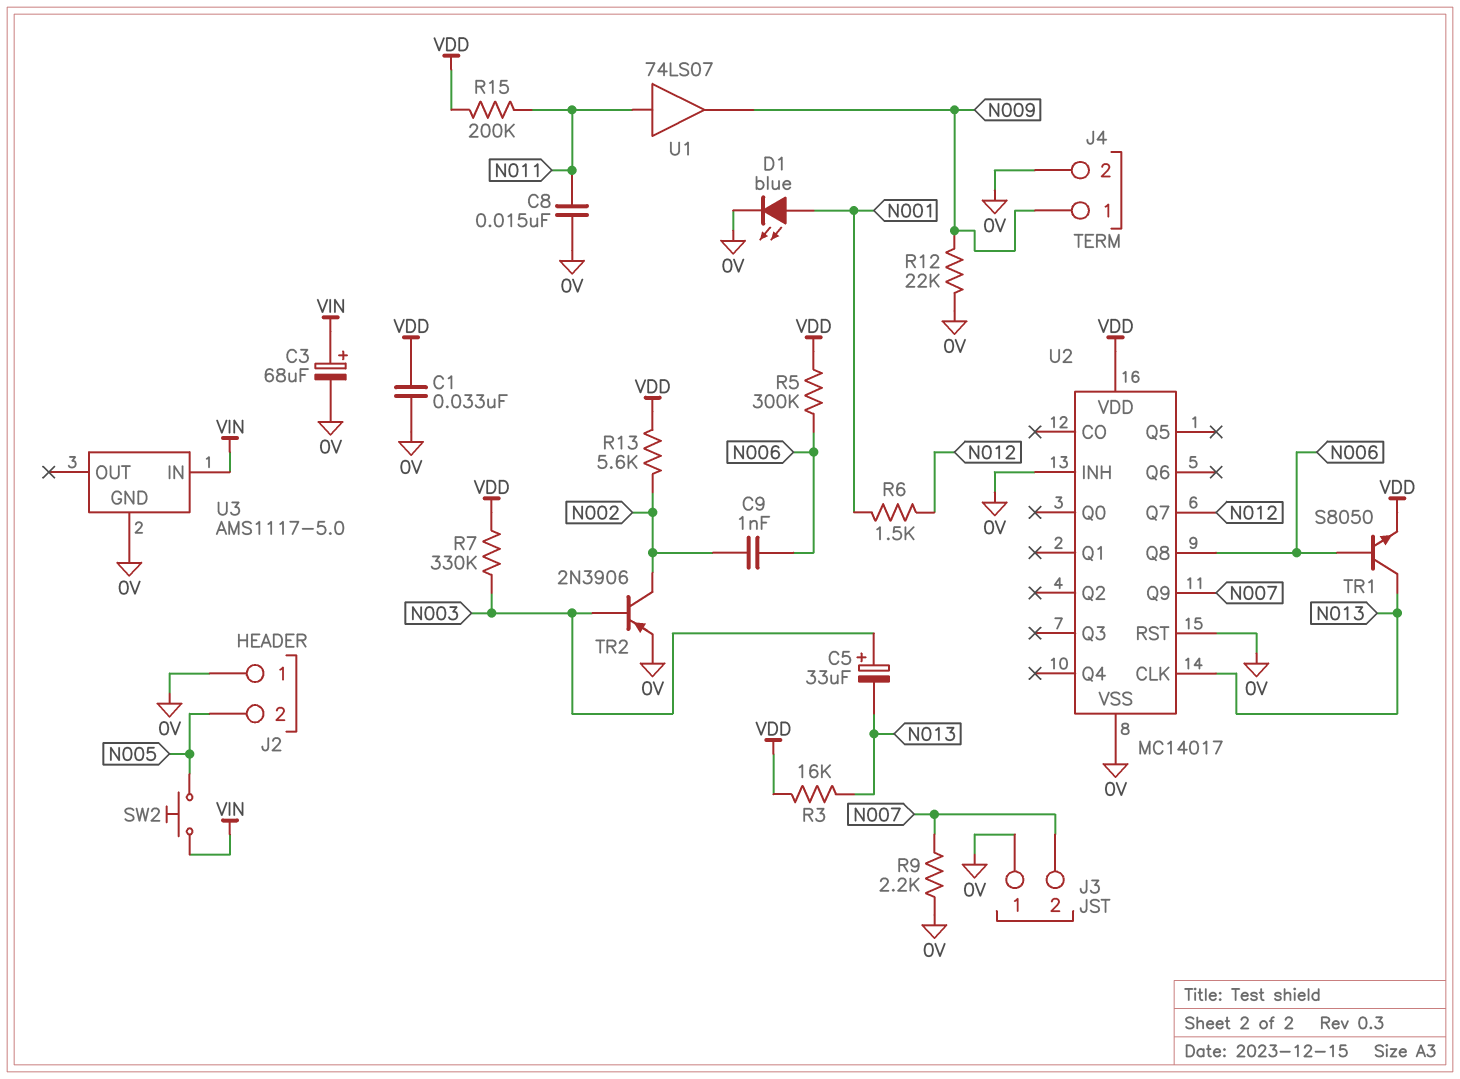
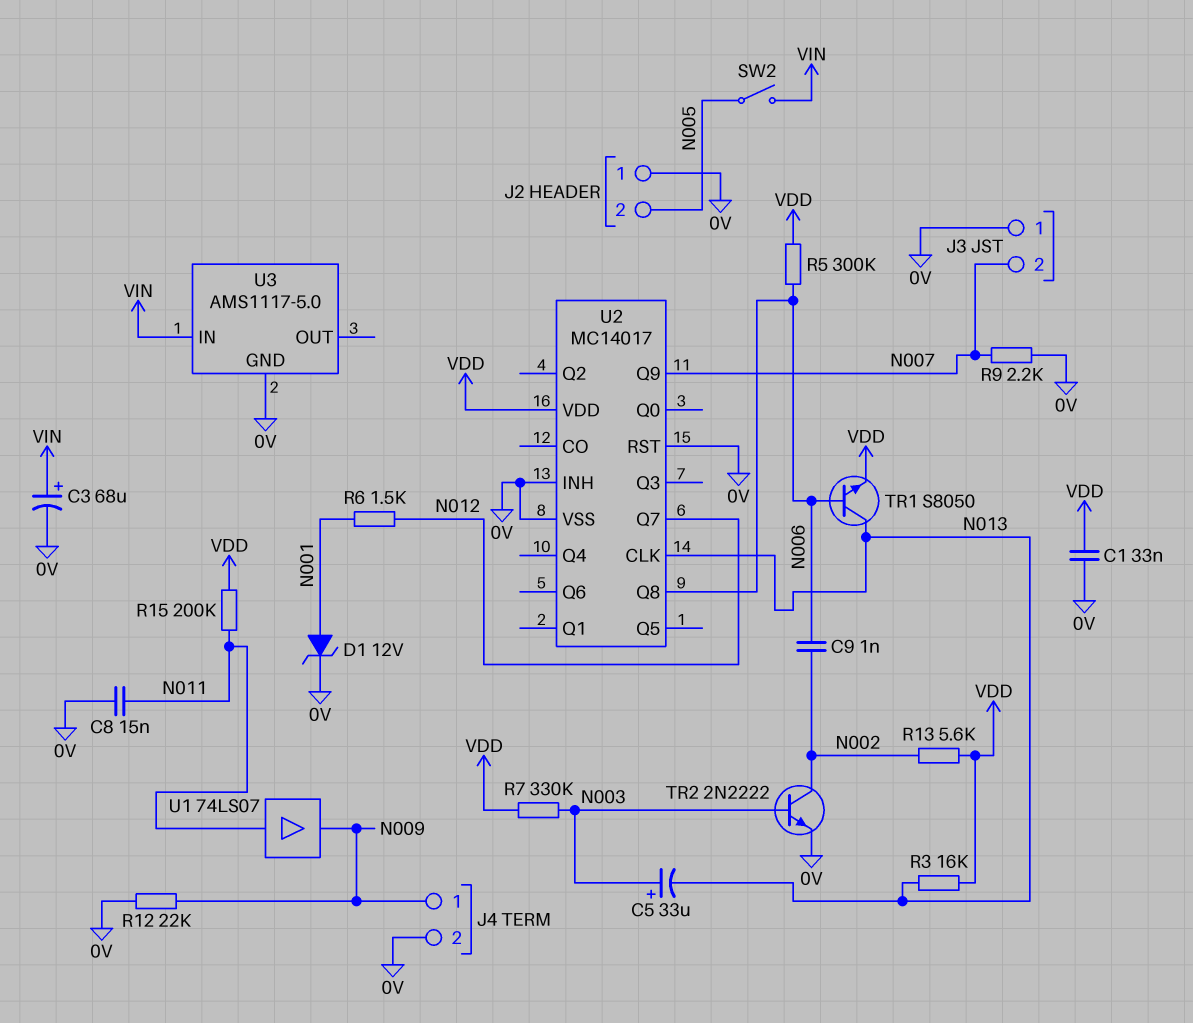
D1: LED blue (A N001, K 0V) -> zener 12V (A N001, K 0V)
SW2: button (N005, VIN) -> switch (N005, VIN)
TR2: PNP 2N3906 (B N003, C N002, E 0V) -> NPN 2N2222 (B N003, C N002, E 0V)

